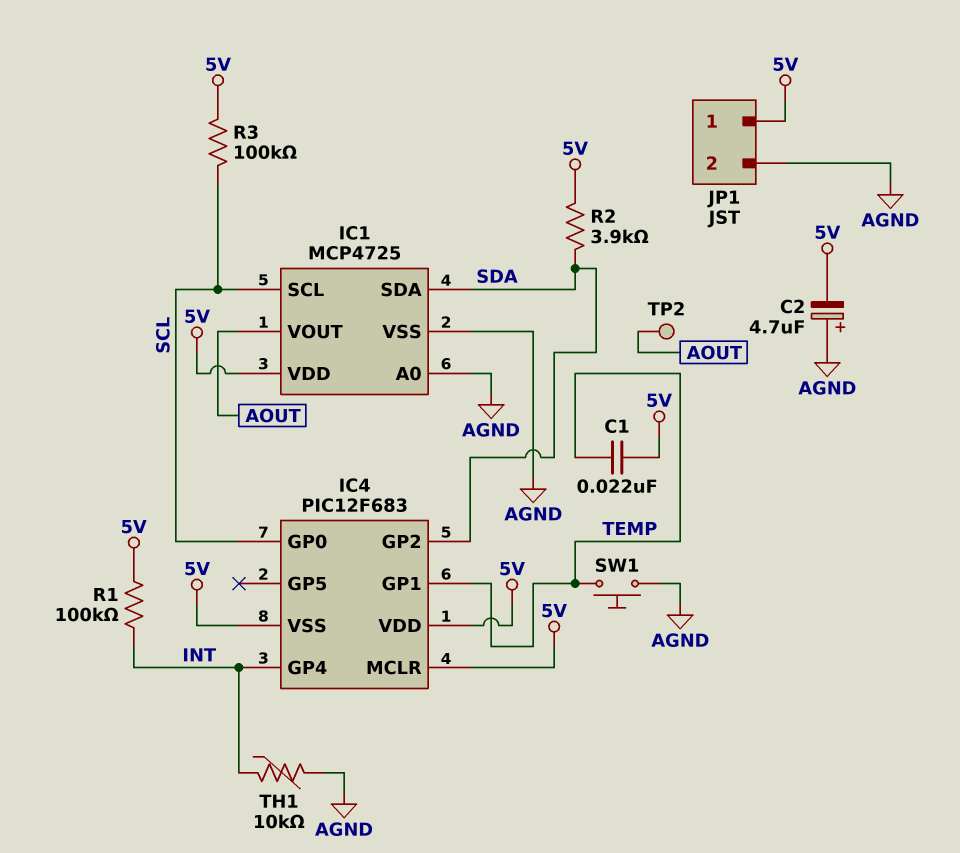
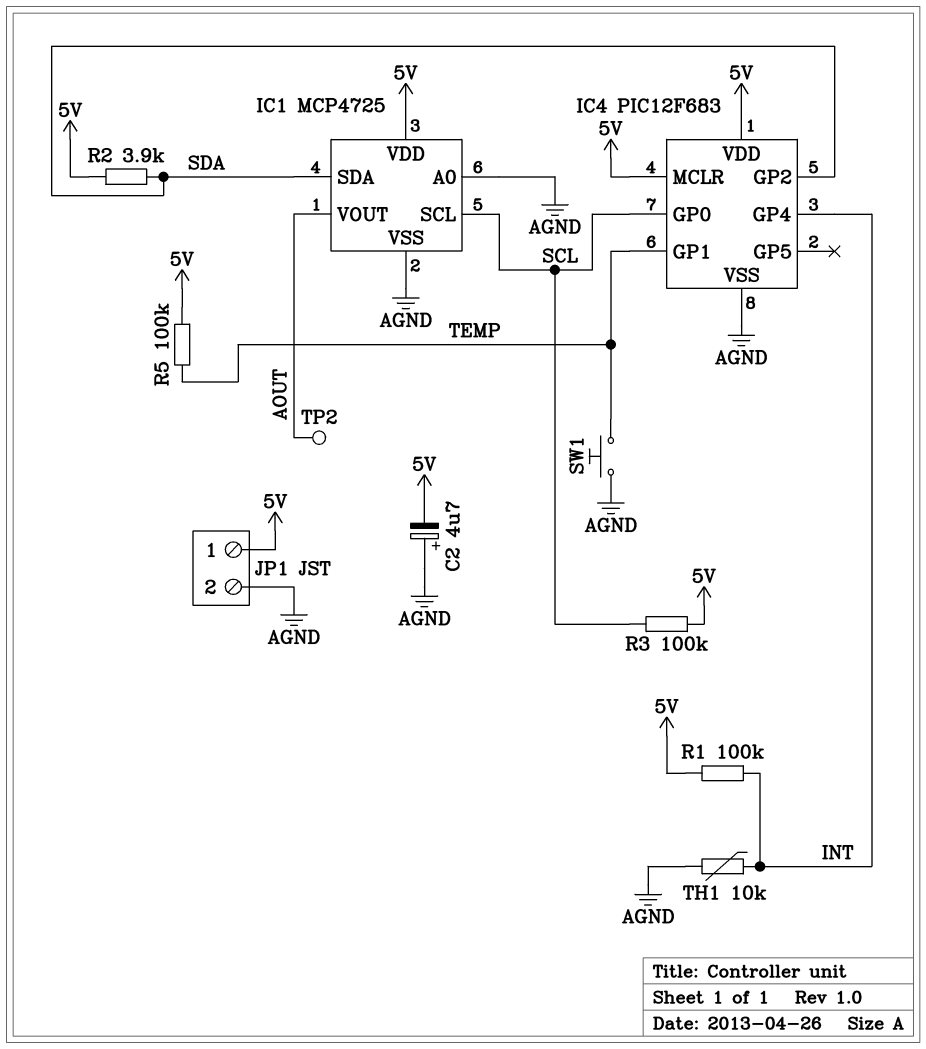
C1: 22nF (5V, TEMP) -> none
IC4 pin VSS: 5V -> AGND
R5: none -> 100k (5V, TEMP)

